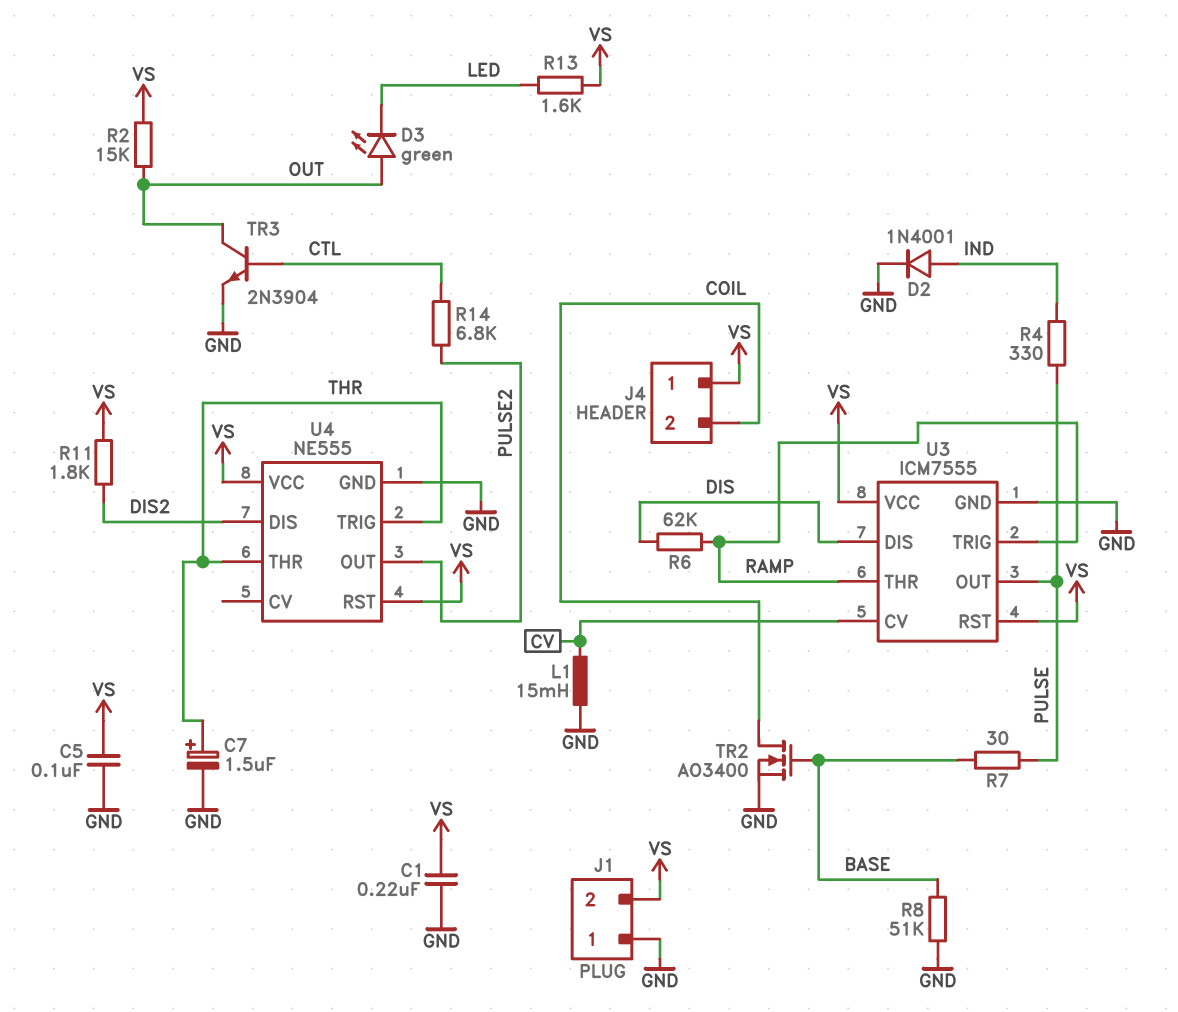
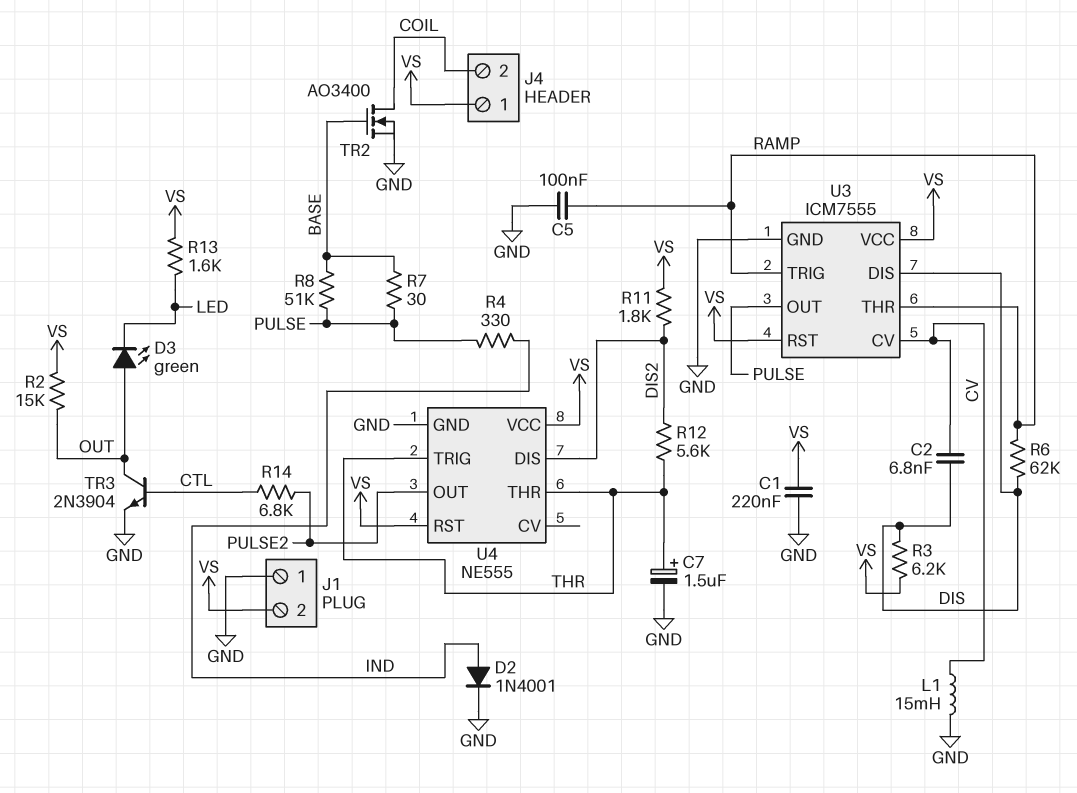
C2: none -> 6.8nF (CV, DIS)
C5: 100nF (GND, VS) -> 100nF (GND, RAMP)
R3: none -> 6.2k (DIS, VS)
R8: 51k (BASE, GND) -> 51k (BASE, PULSE)
R12: none -> 5.6k (DIS2, THR)

